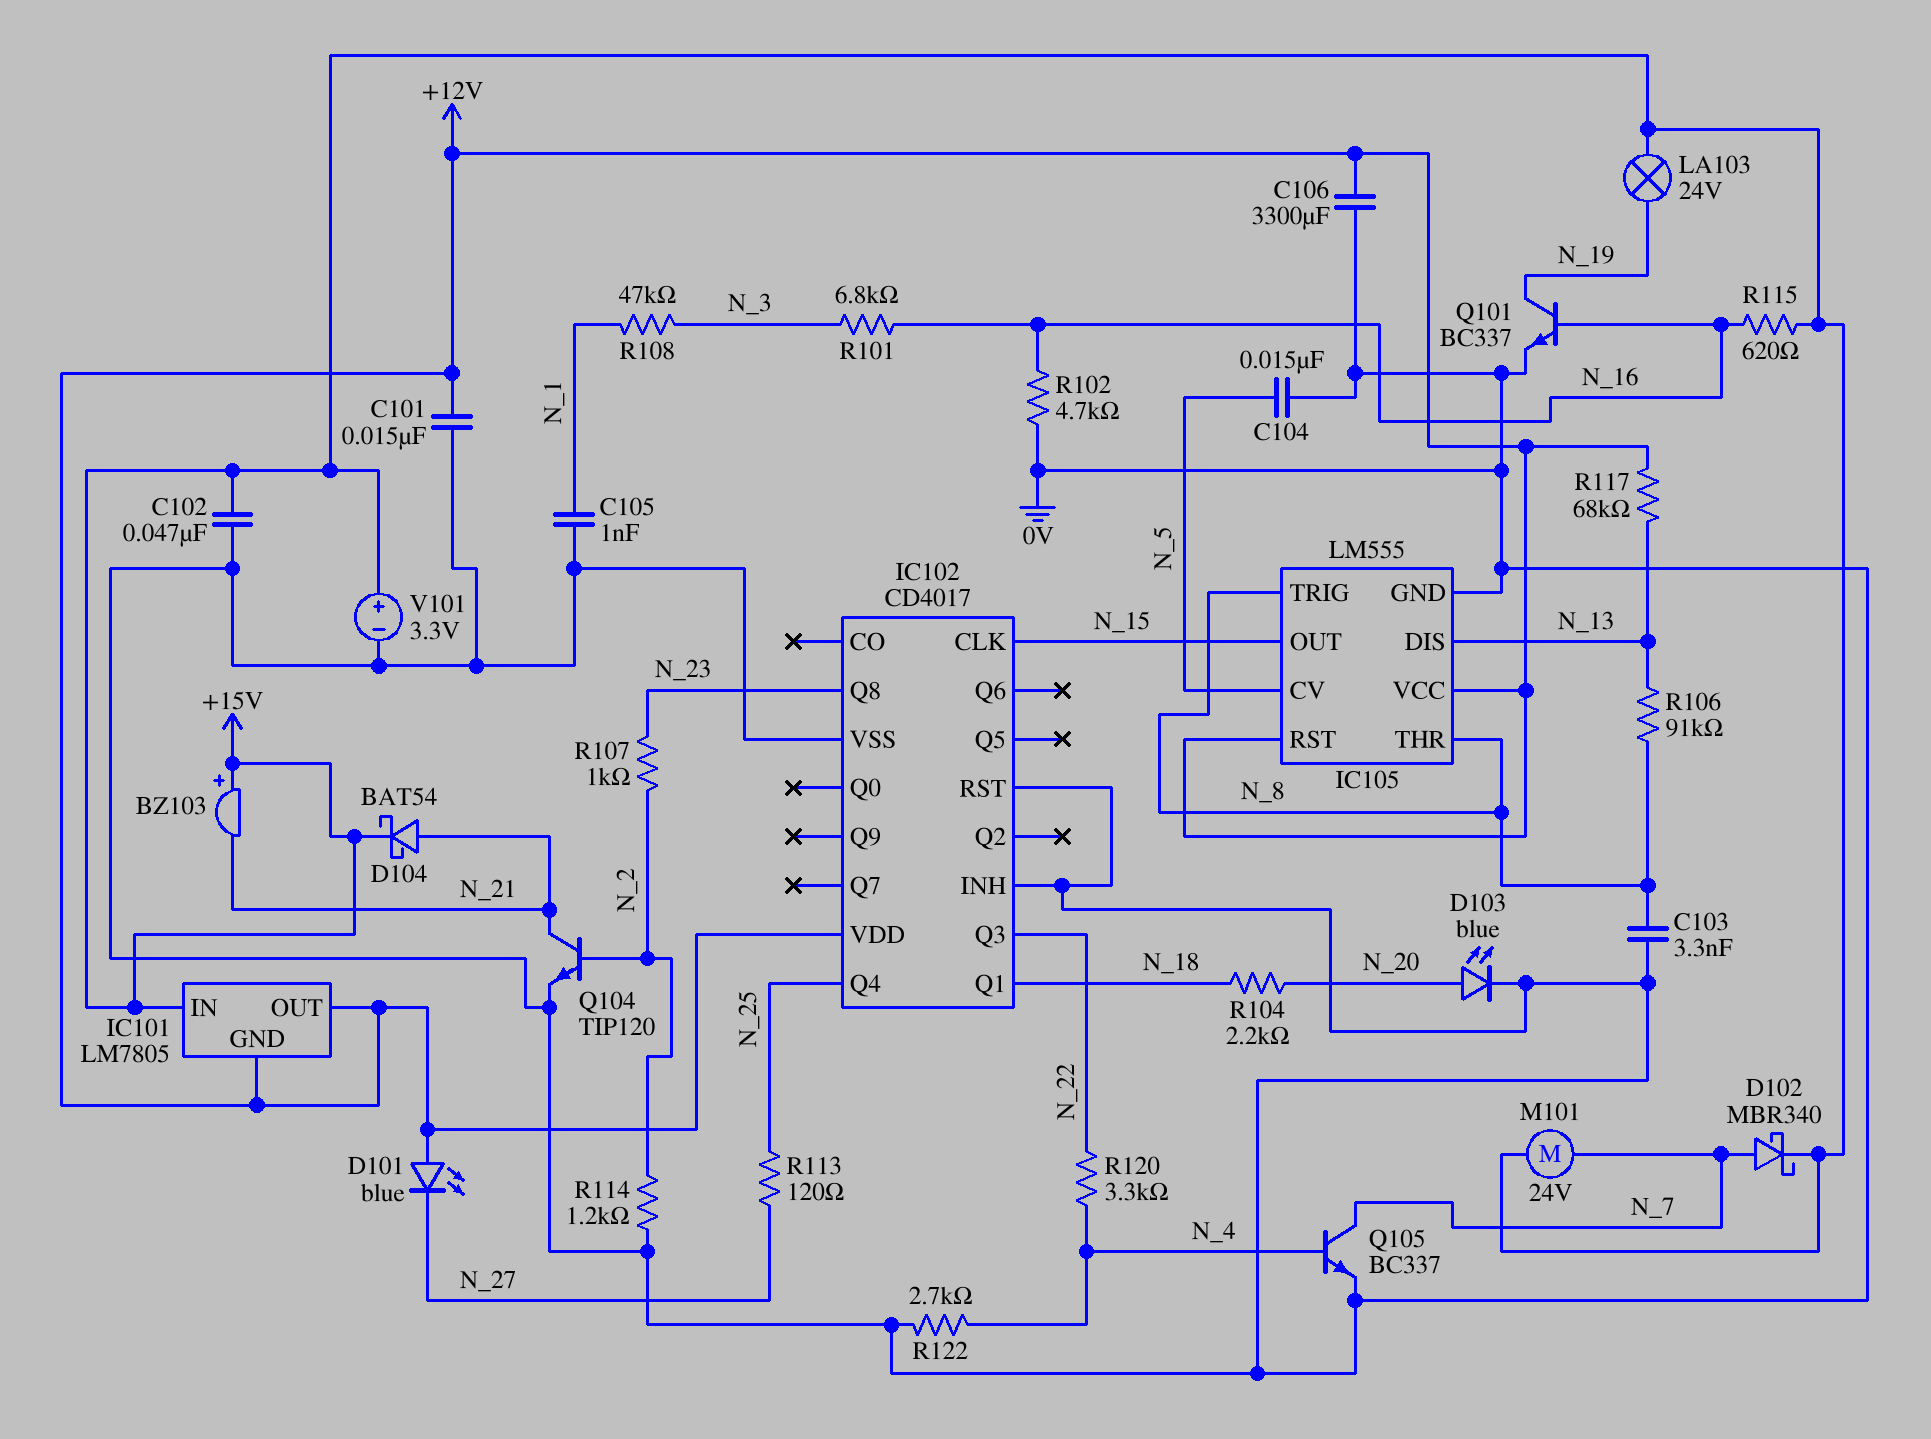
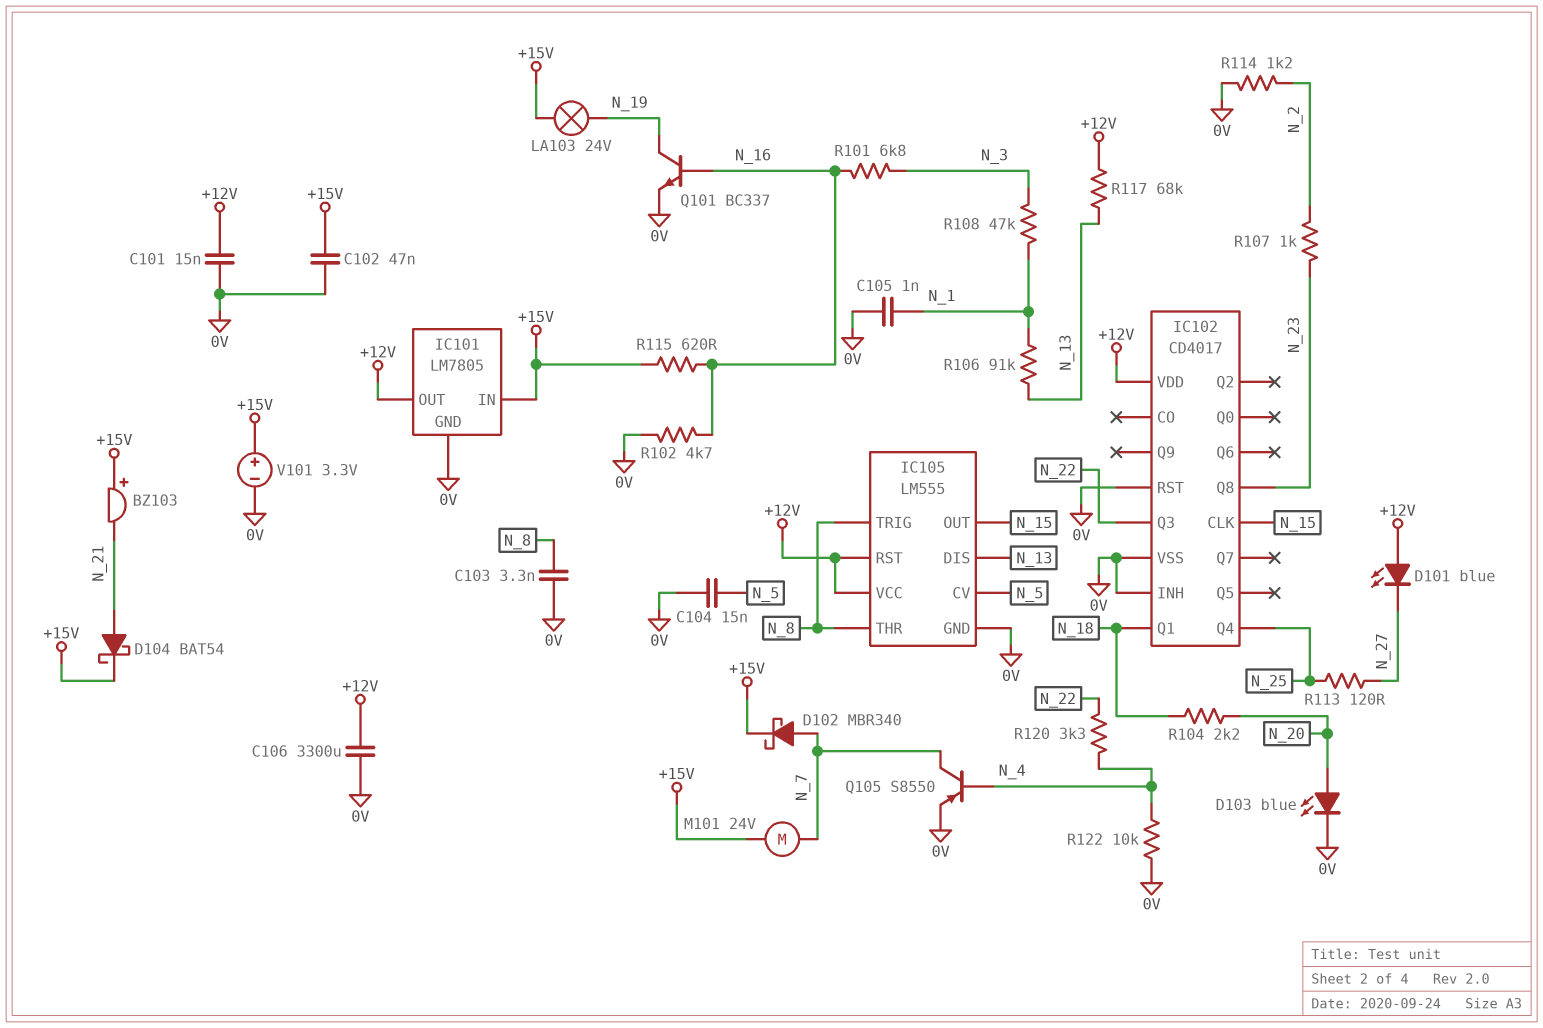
IC101 pin GND: +12V -> 0V
Q104: NPN TIP120 (B N_2, C N_21, E 0V) -> none
Q105: NPN BC337 (B N_4, C N_7, E 0V) -> PNP S8550 (B N_4, C N_7, E 0V)
R106: 91k (N_8, N_13) -> 91k (N_1, N_13)
R122: 2.7k (0V, N_4) -> 10k (0V, N_4)

